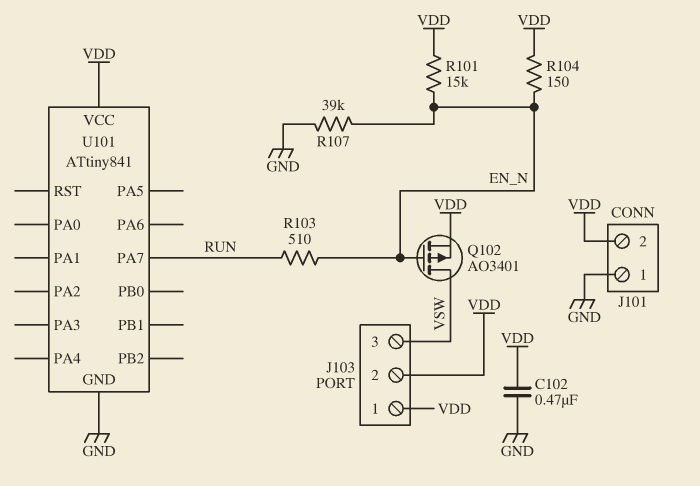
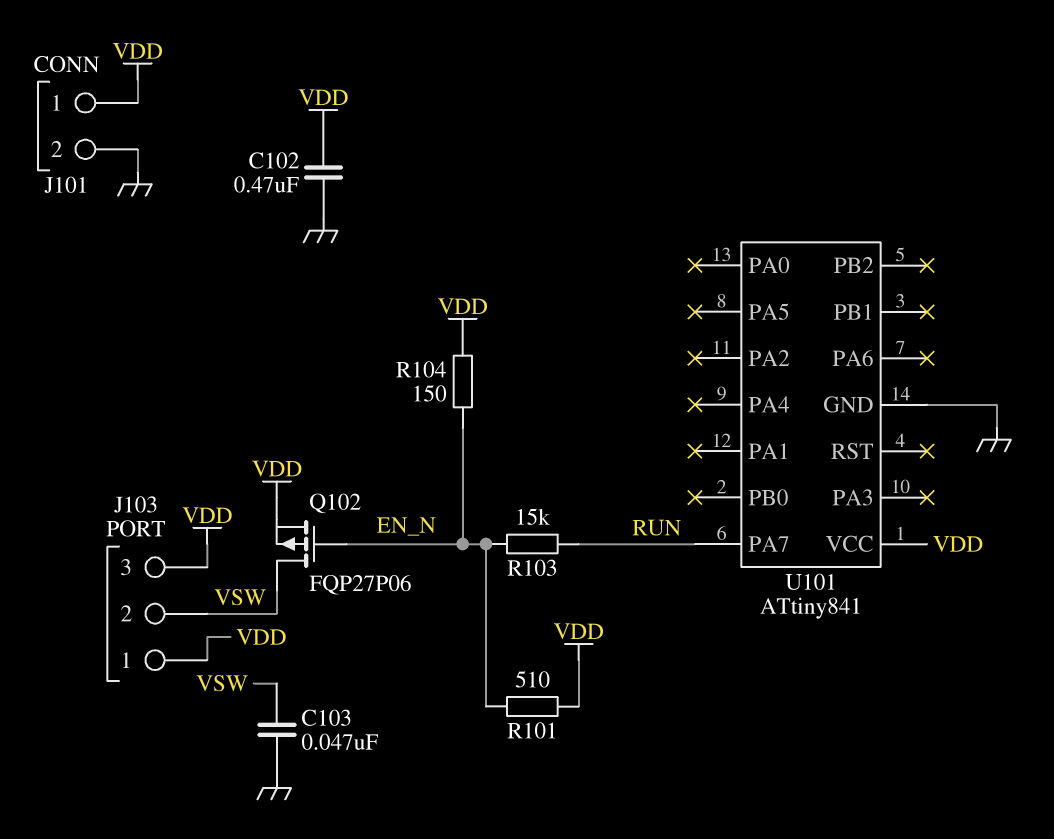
C103: none -> 47nF (GND, VSW)
J101 pin 1: GND -> VDD
J101 pin 2: VDD -> GND
J103 pin 2: VDD -> VSW
J103 pin 3: VSW -> VDD
Q102: PMOS AO3401 (G EN_N, D VSW, S VDD) -> PMOS FQP27P06 (G EN_N, D VSW, S VDD)
R101: 15k (EN_N, VDD) -> 510 (EN_N, VDD)
R103: 510 (EN_N, RUN) -> 15k (EN_N, RUN)
R107: 39k (EN_N, GND) -> none

